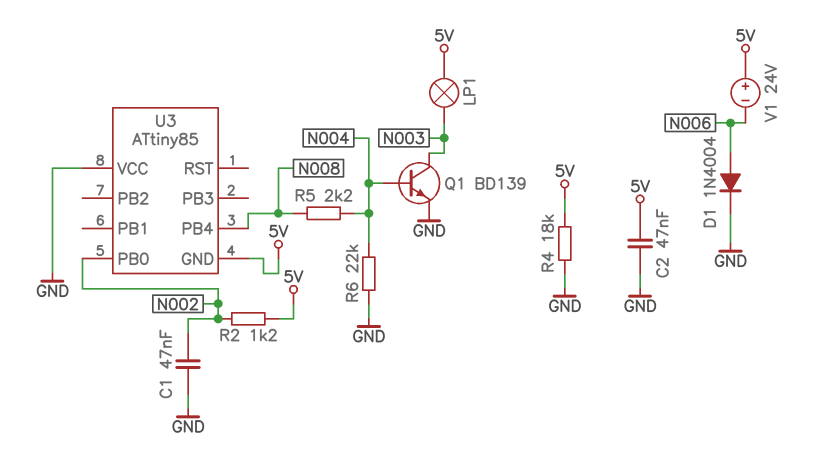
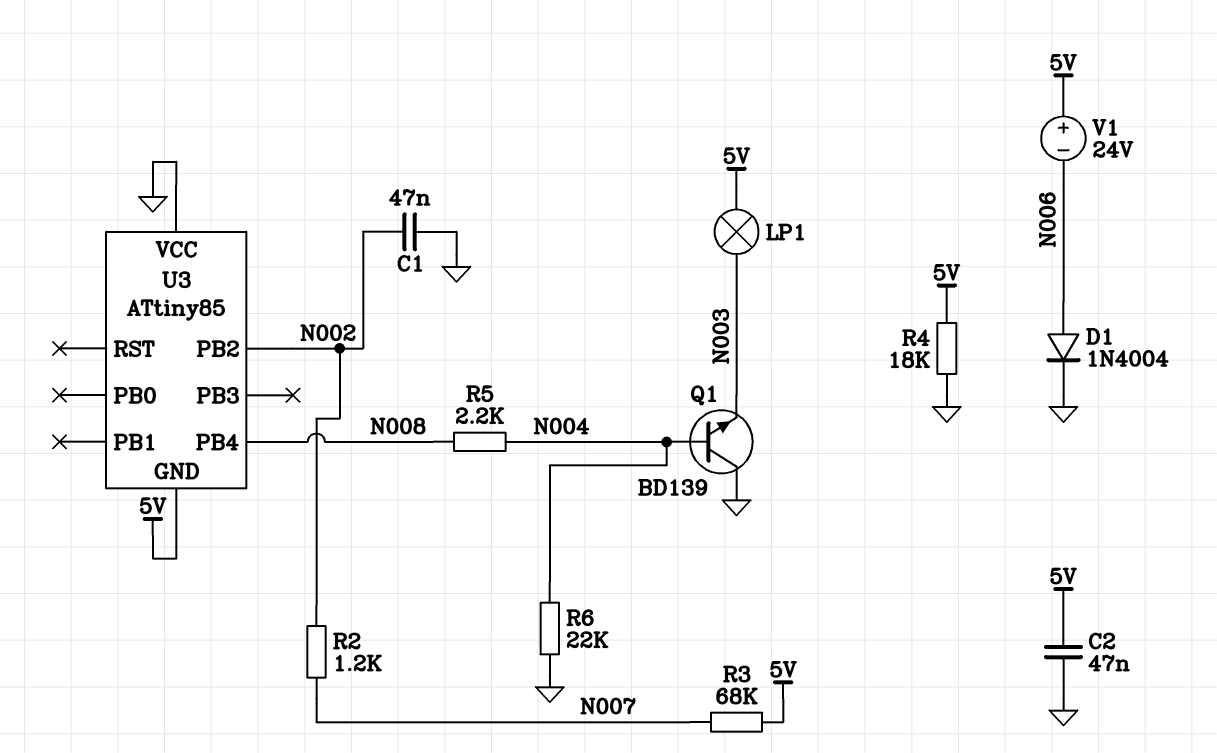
Q1: NPN BD139 (B N004, C N003, E GND) -> NPN BD139 (B N004, C GND, E N003)
R2: 1.2k (5V, N002) -> 1.2k (N002, N007)
R3: none -> 68k (5V, N007)
U3 pin PB0: N002 -> none
U3 pin PB2: none -> N002

